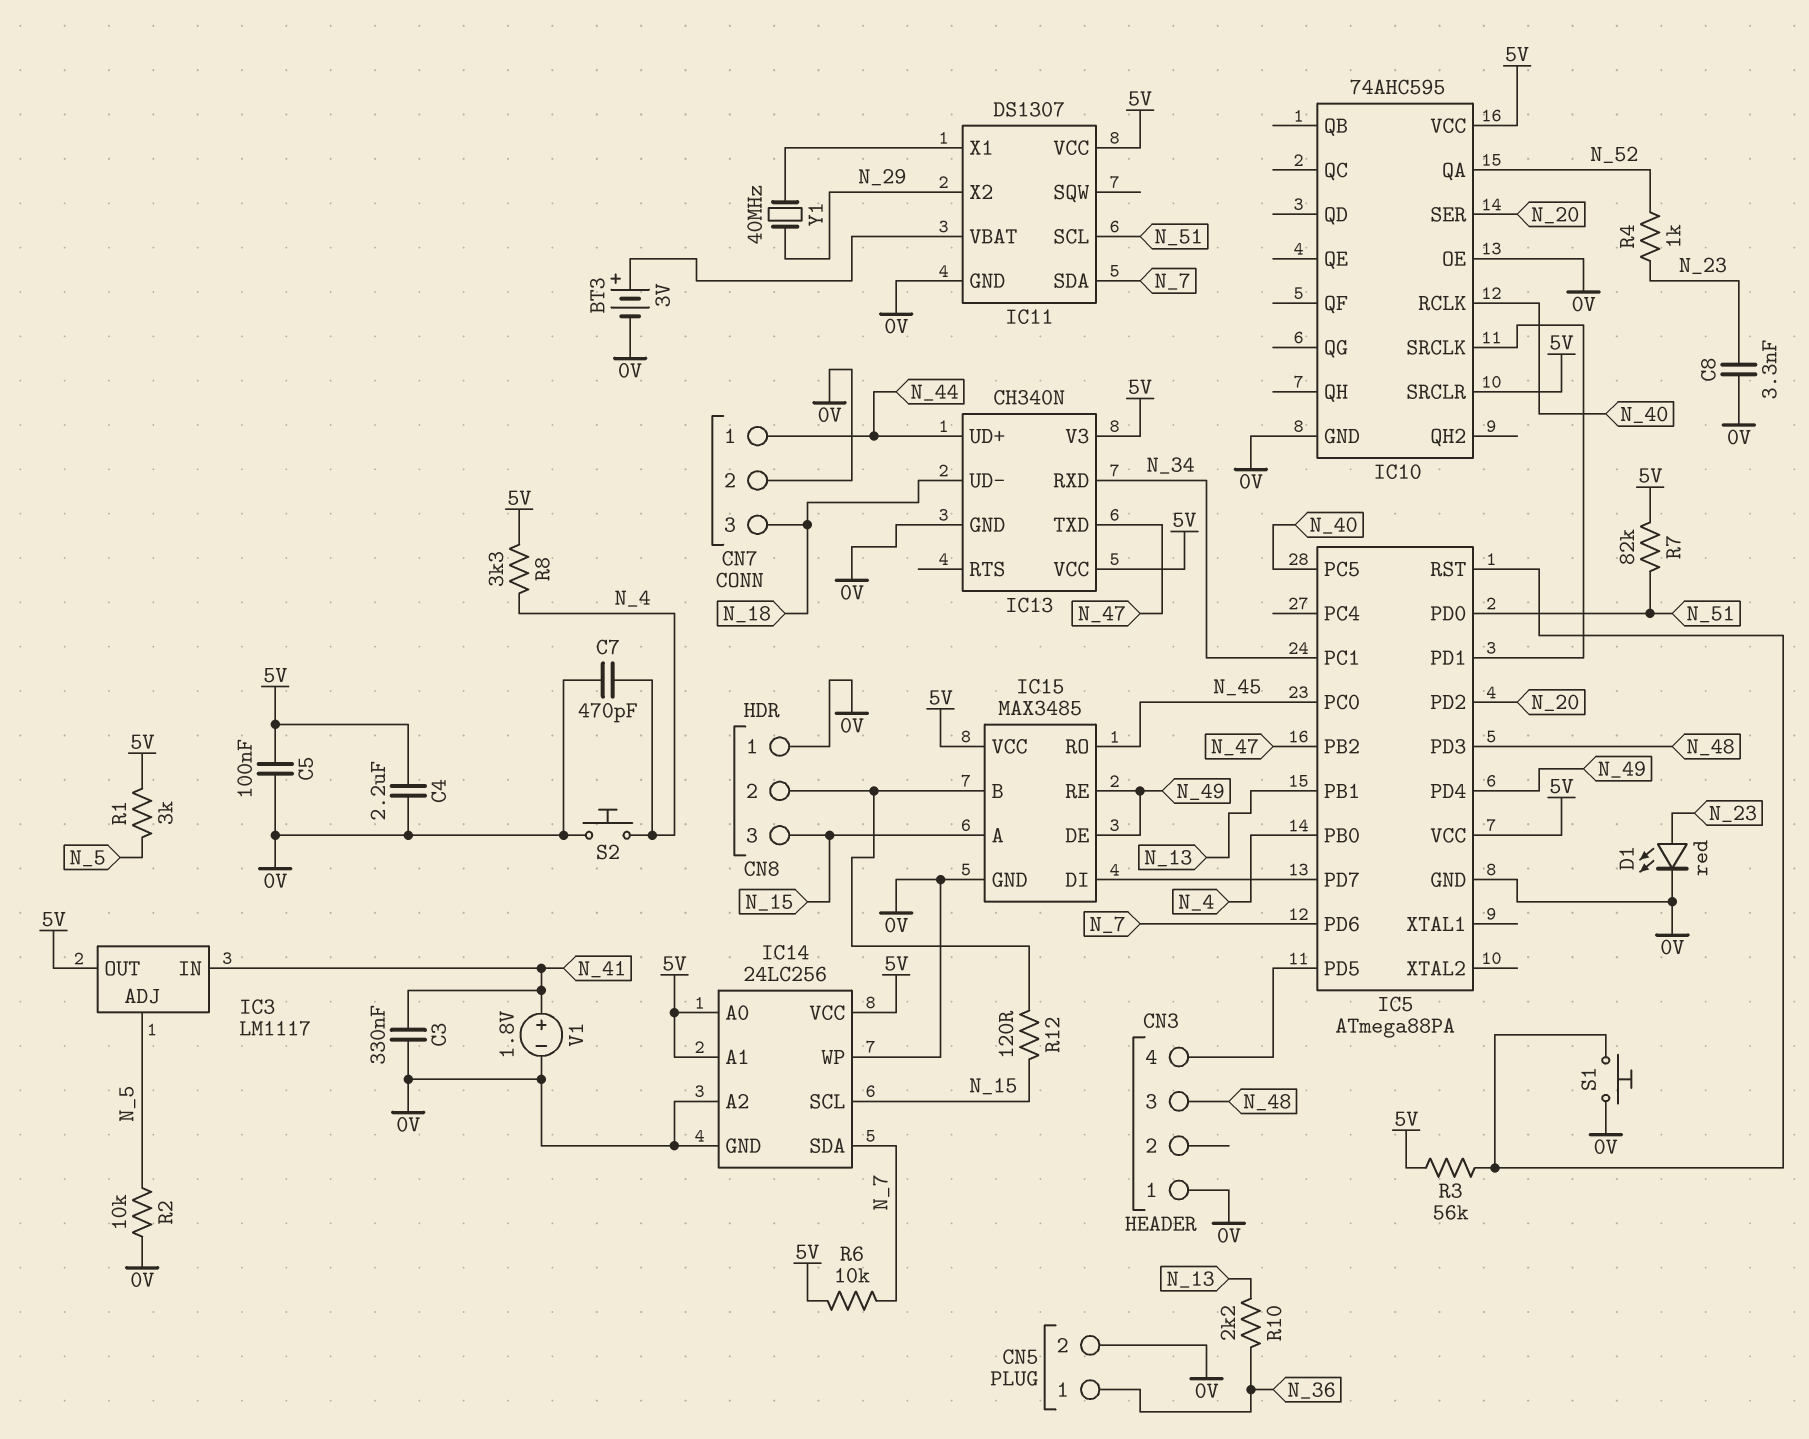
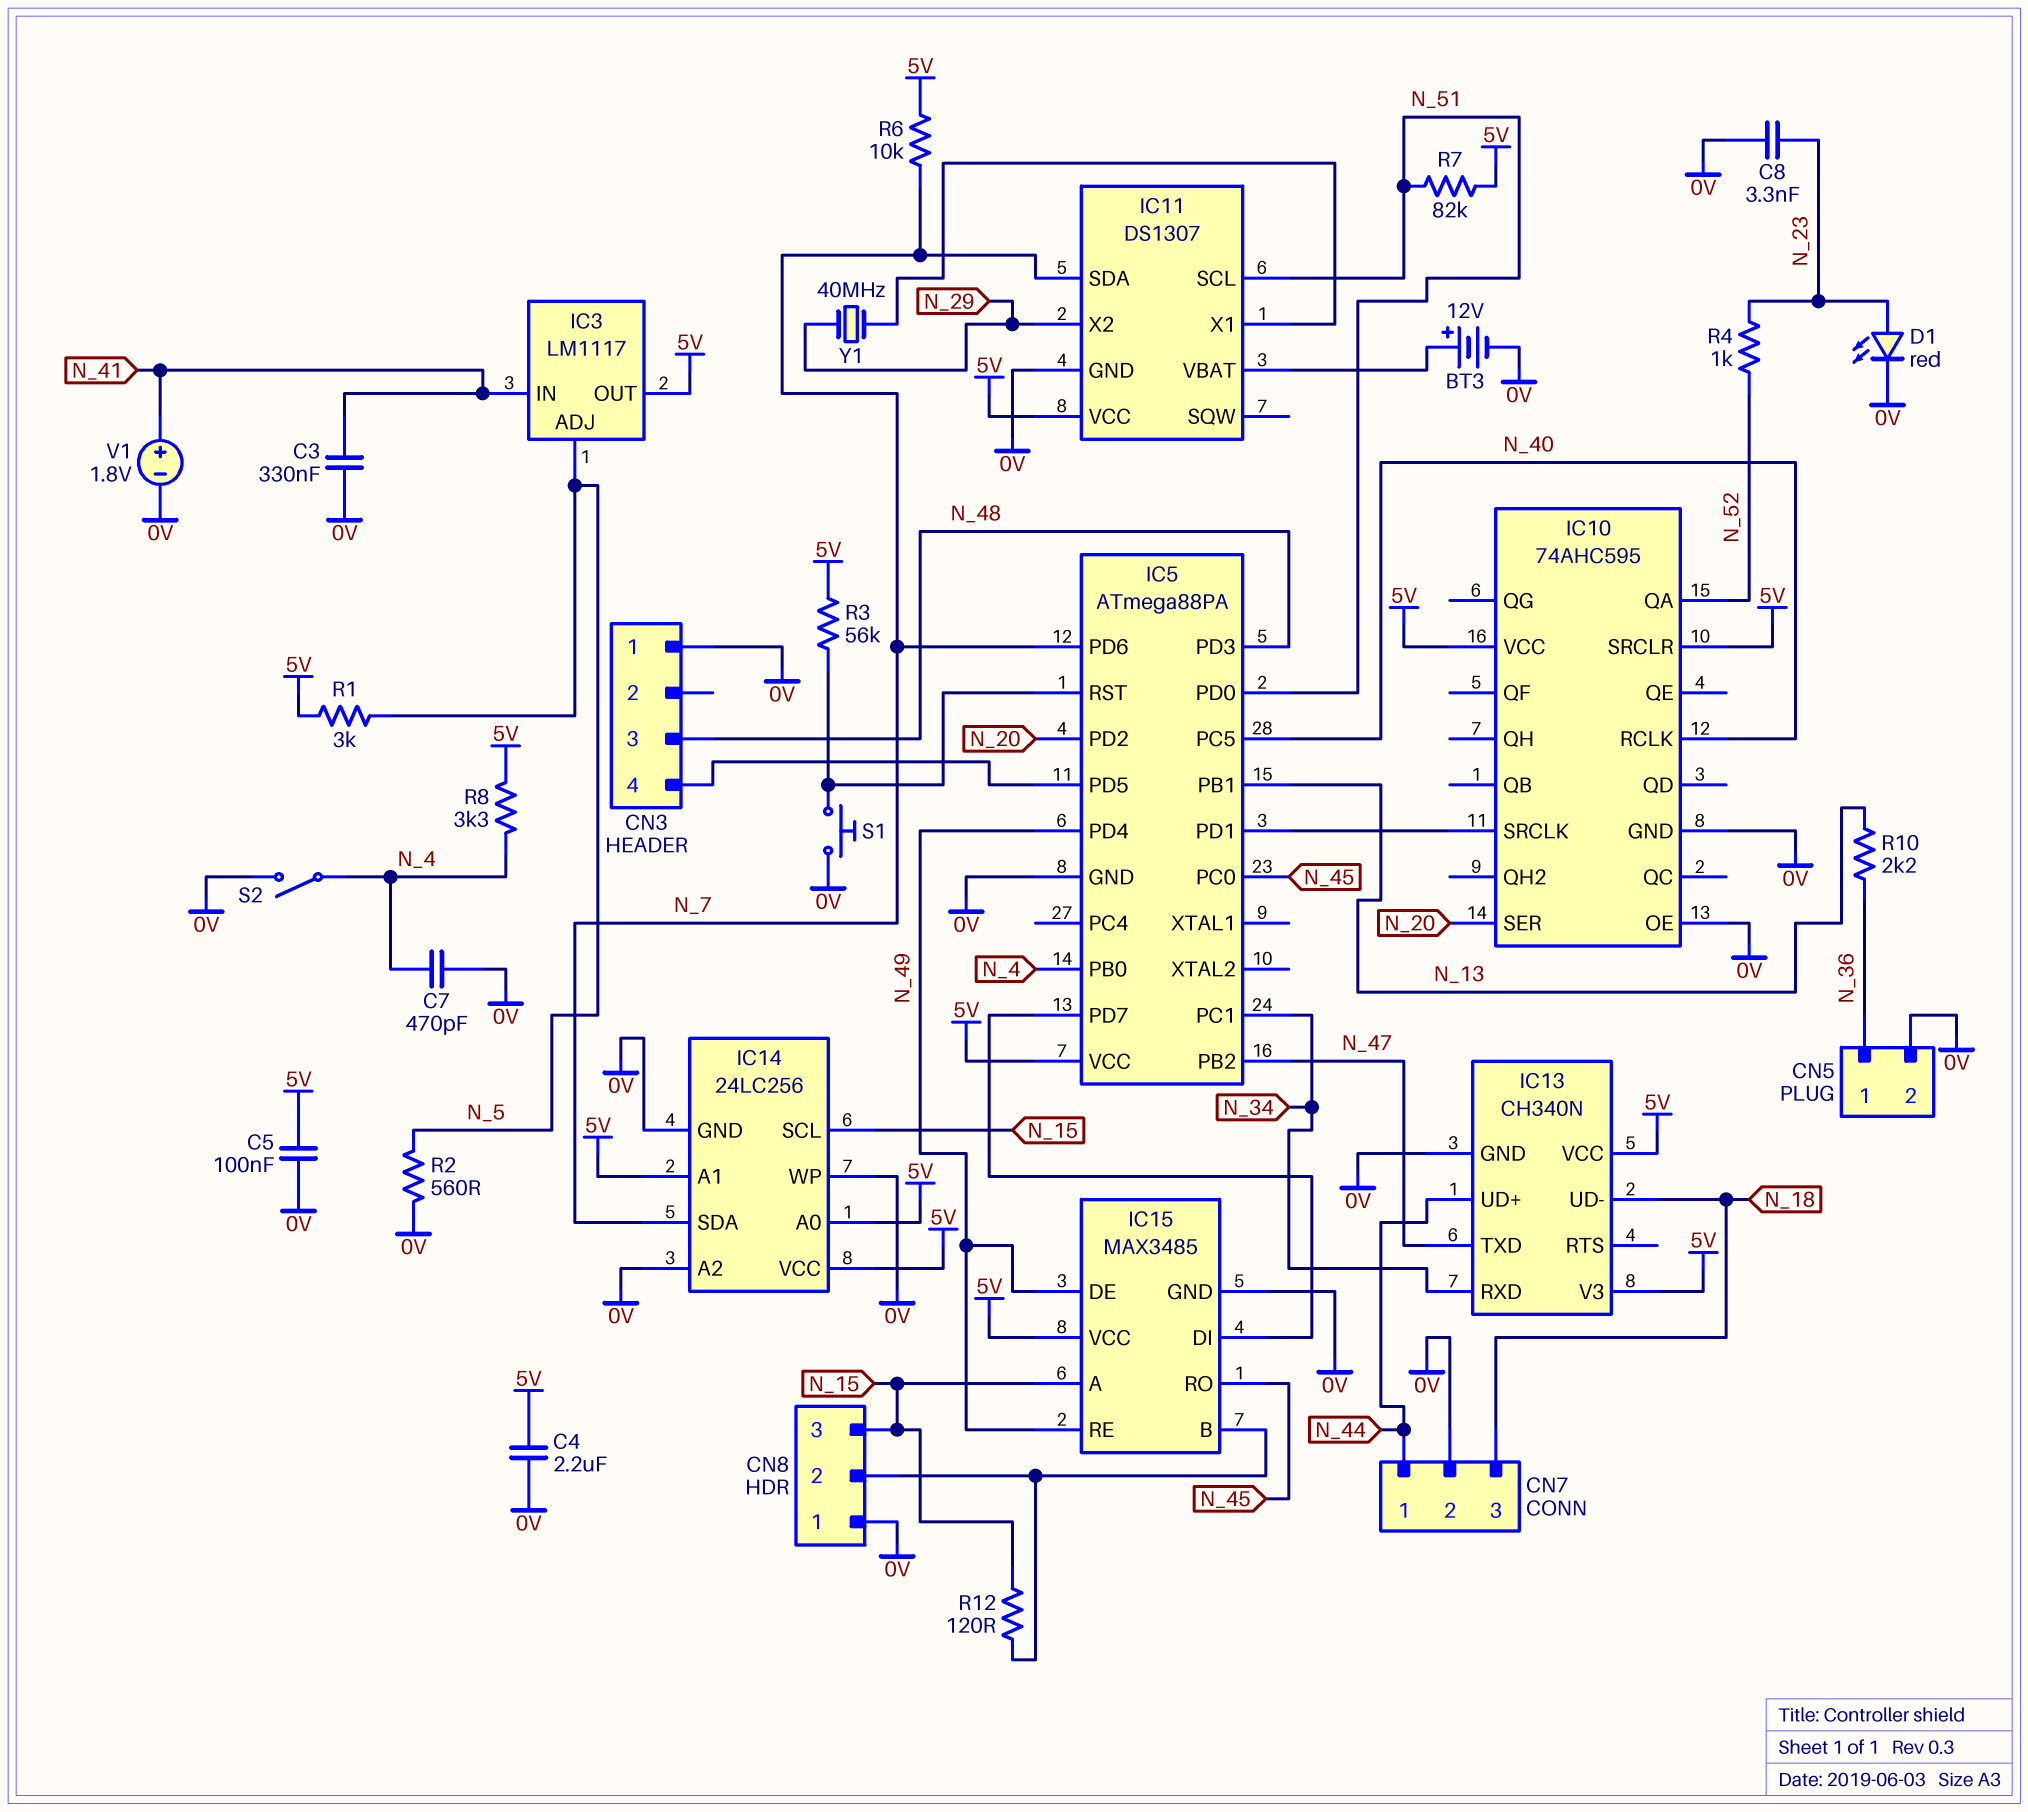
BT3: 3V (plus IC11/VBAT, minus 0V) -> 12V (plus IC11/VBAT, minus 0V)
R2: 10k (0V, N_5) -> 560 (0V, N_5)
S2: button (0V, N_4) -> switch (0V, N_4)

